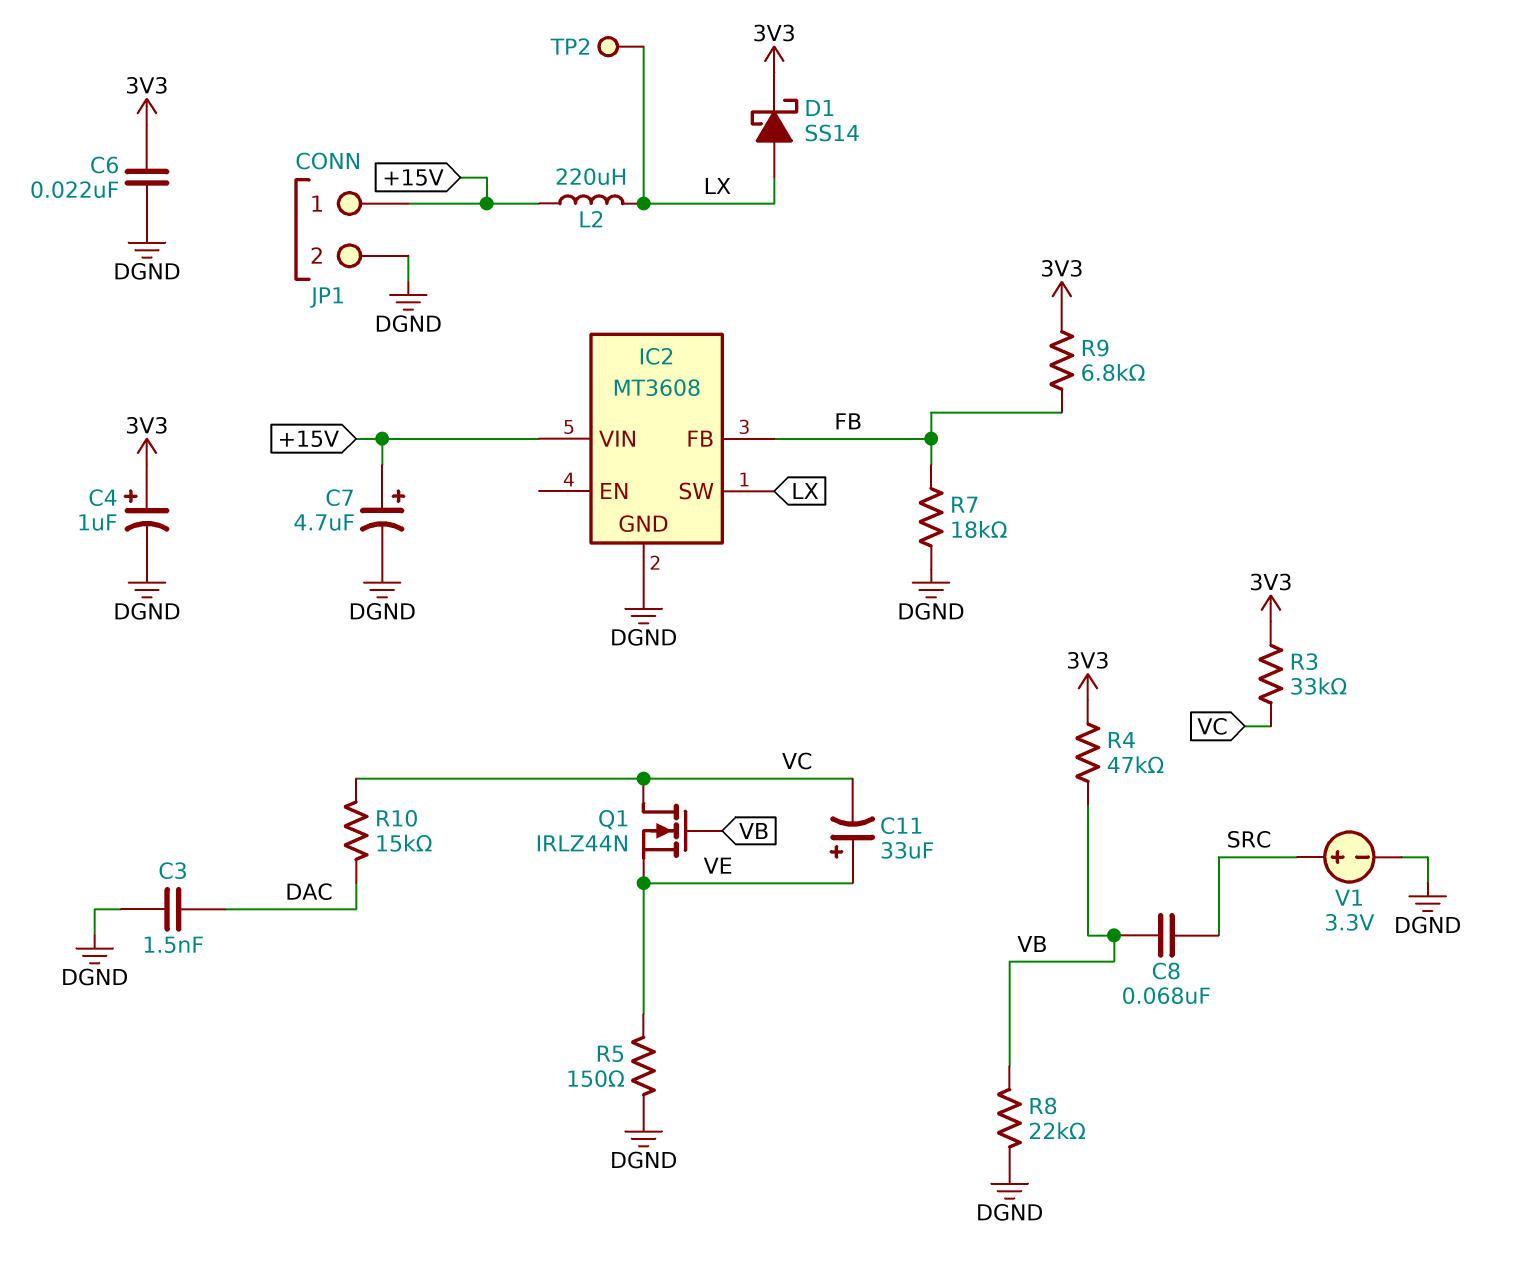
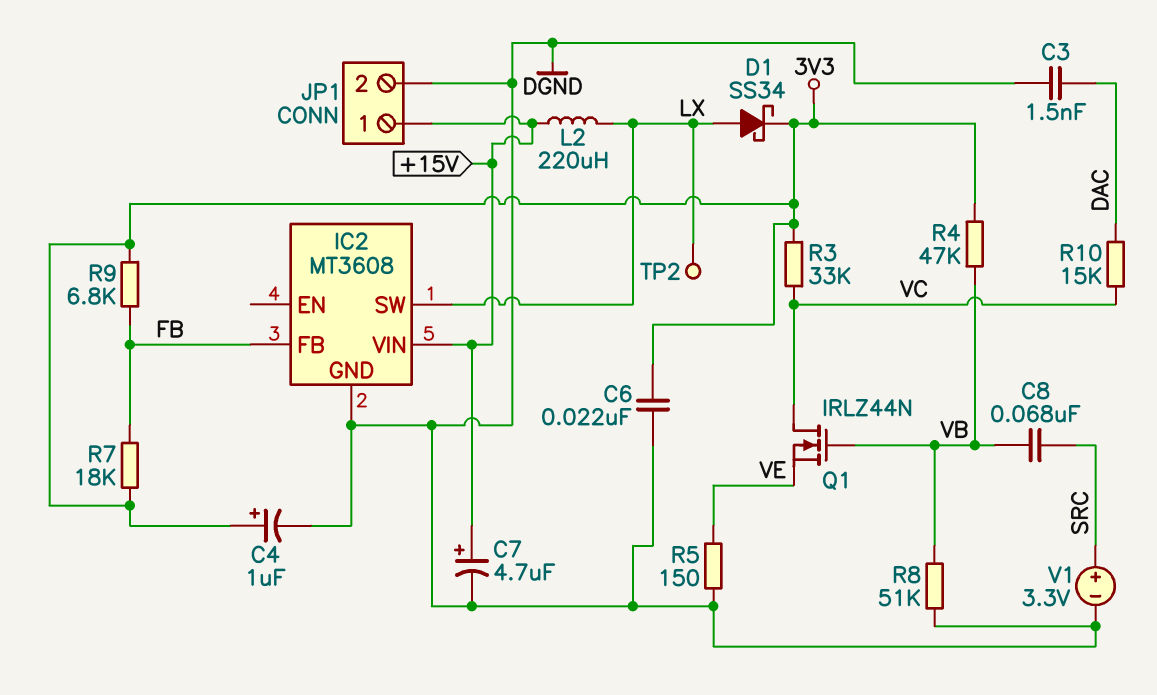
C11: 33uF (plus VE, minus VC) -> none
D1: schottky SS14 (A LX, K 3V3) -> schottky SS34 (A LX, K 3V3)
R7: 18k (DGND, FB) -> 18k (3V3, FB)
R8: 22k (DGND, VB) -> 51k (DGND, VB)

